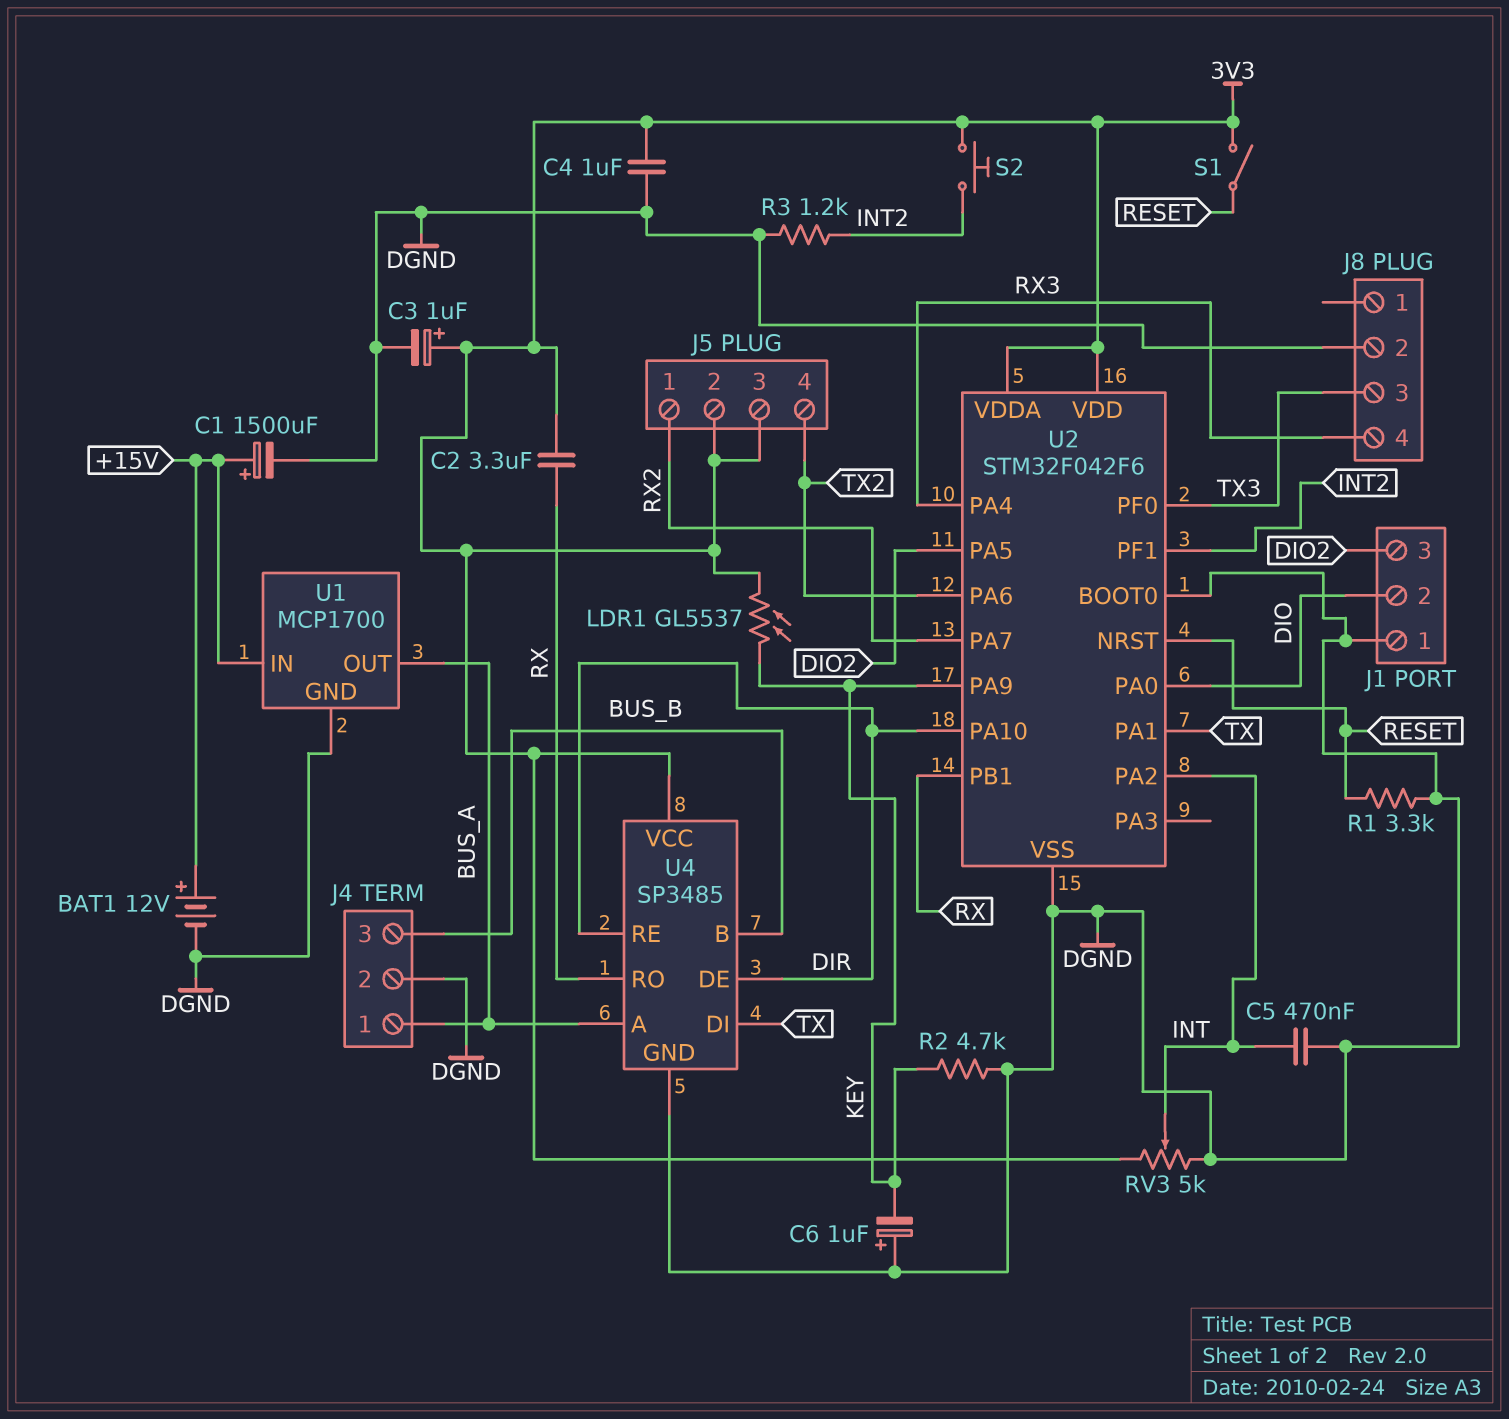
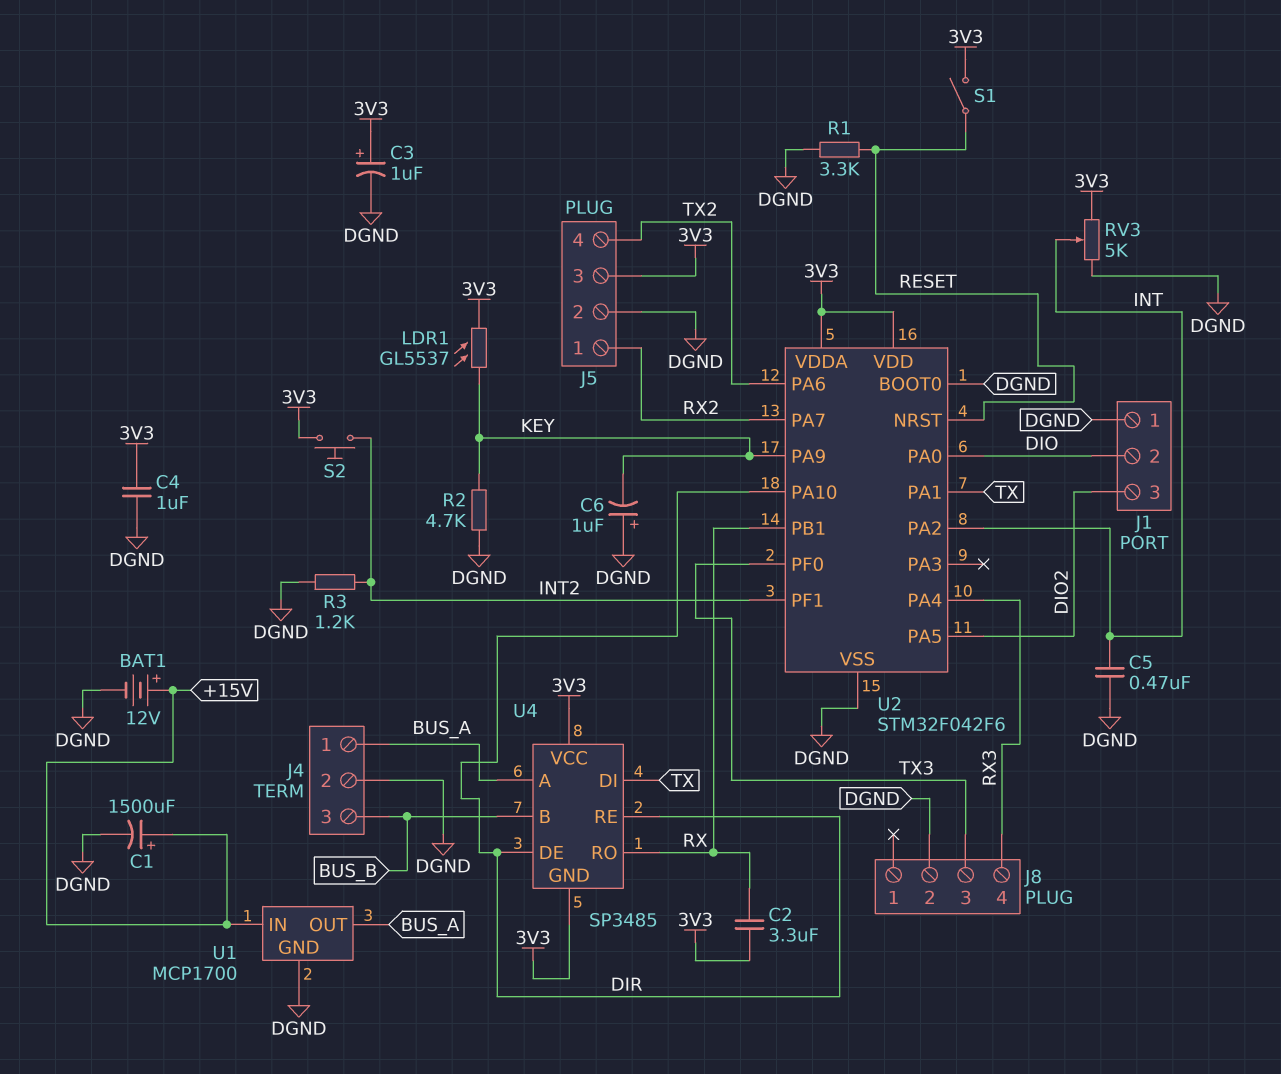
J5 pin 2: 3V3 -> DGND
U4 pin GND: DGND -> 3V3

